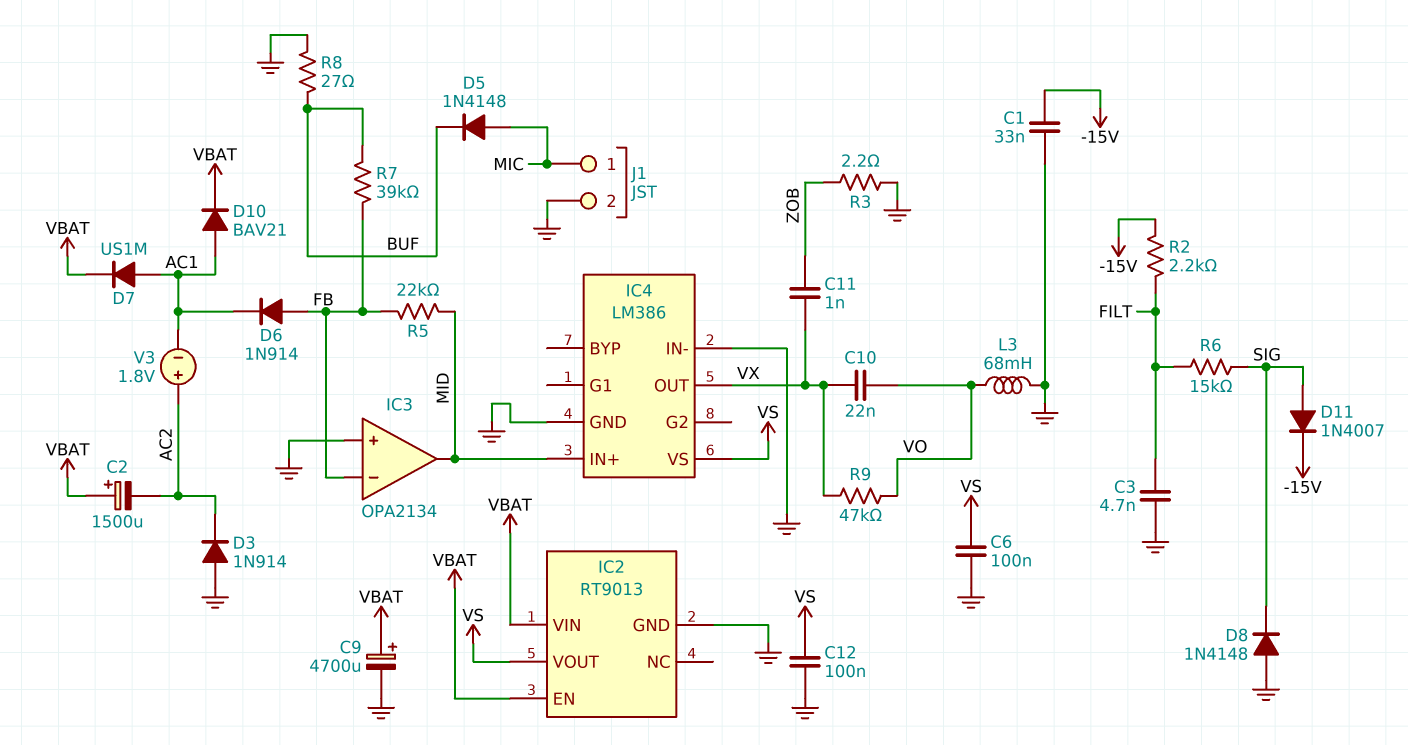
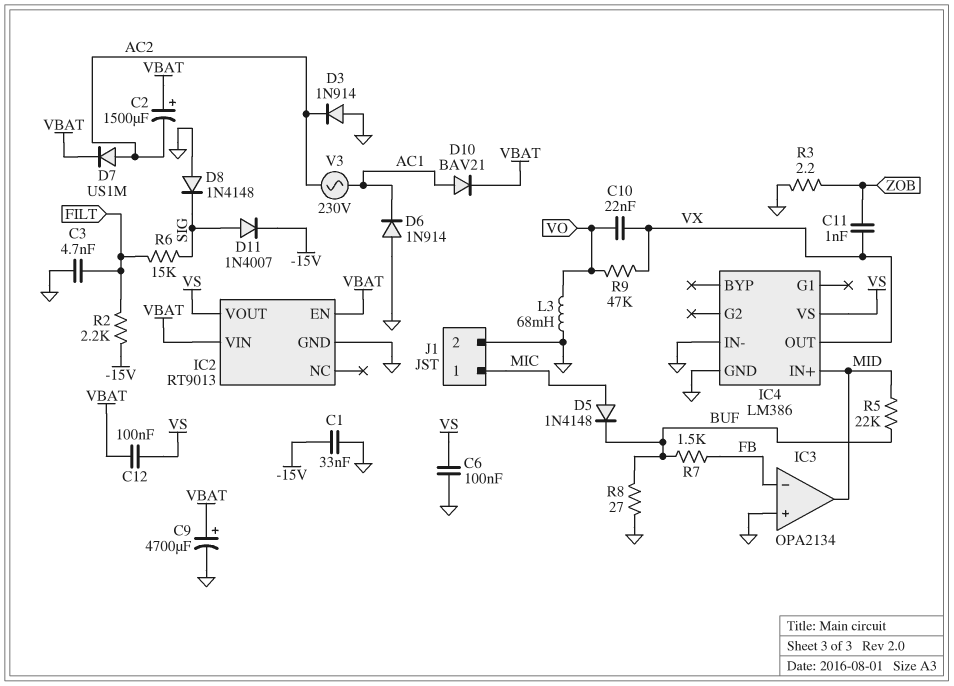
C12: 100nF (GND, VS) -> 100nF (VBAT, VS)
D6: diode 1N914 (A FB, K AC1) -> diode 1N914 (A GND, K AC1)
D7: diode US1M (A AC1, K VBAT) -> diode US1M (A AC2, K VBAT)
R5: 22k (FB, MID) -> 22k (BUF, MID)
R7: 39k (BUF, FB) -> 1.5k (BUF, FB)
V3: 1.8V (plus AC2, minus AC1) -> AC 230V (AC1, AC2)

